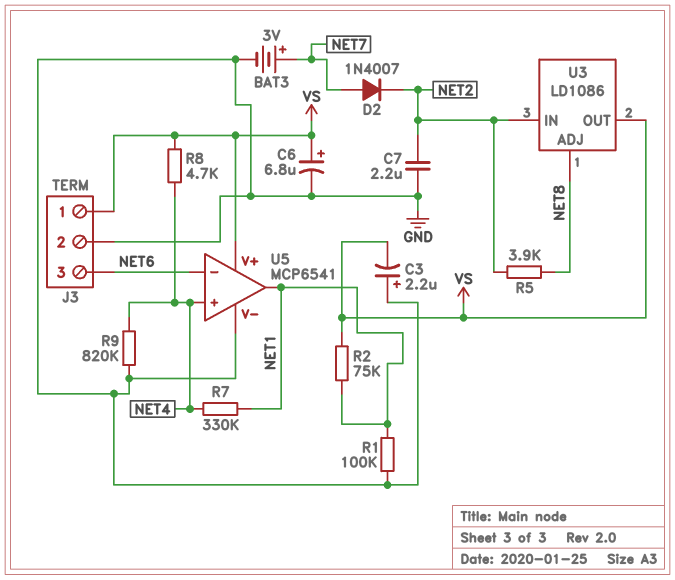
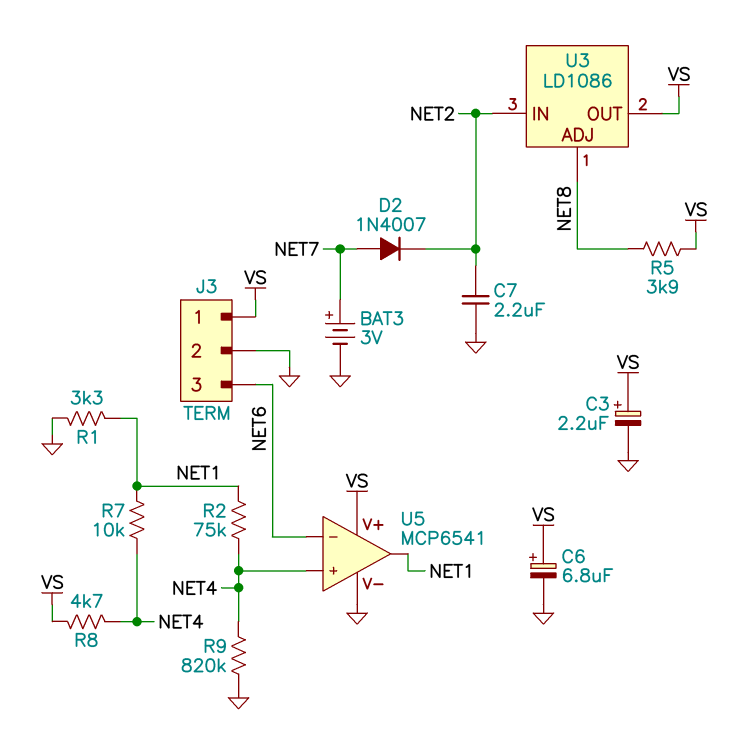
C3: 2.2uF (plus GND, minus VS) -> 2.2uF (plus VS, minus GND)
R1: 100k (GND, NET1) -> 3.3k (GND, NET1)
R2: 75k (NET1, VS) -> 75k (NET1, NET4)
R5: 3.9k (NET2, NET8) -> 3.9k (NET8, VS)
R7: 330k (NET1, NET4) -> 10k (NET1, NET4)

